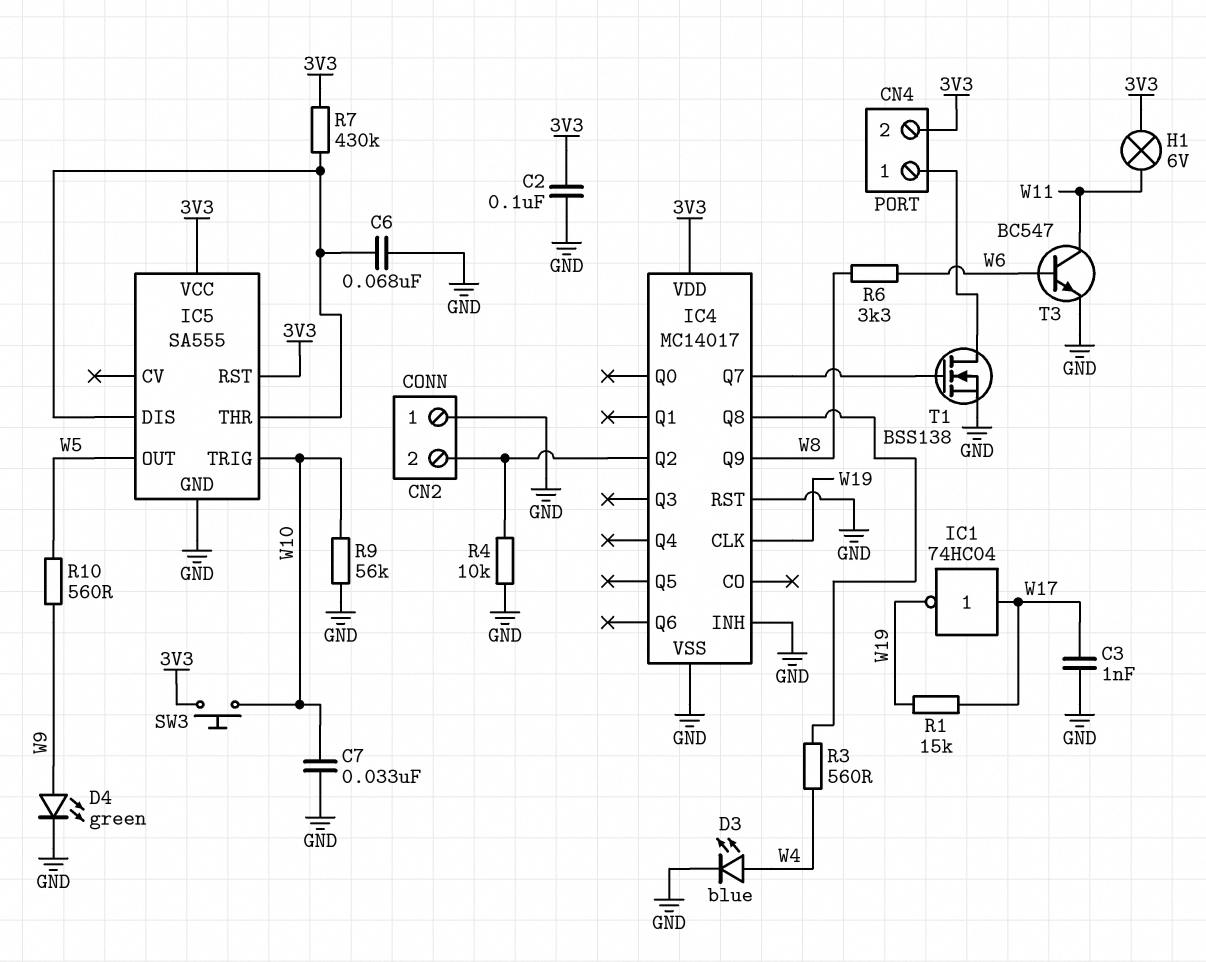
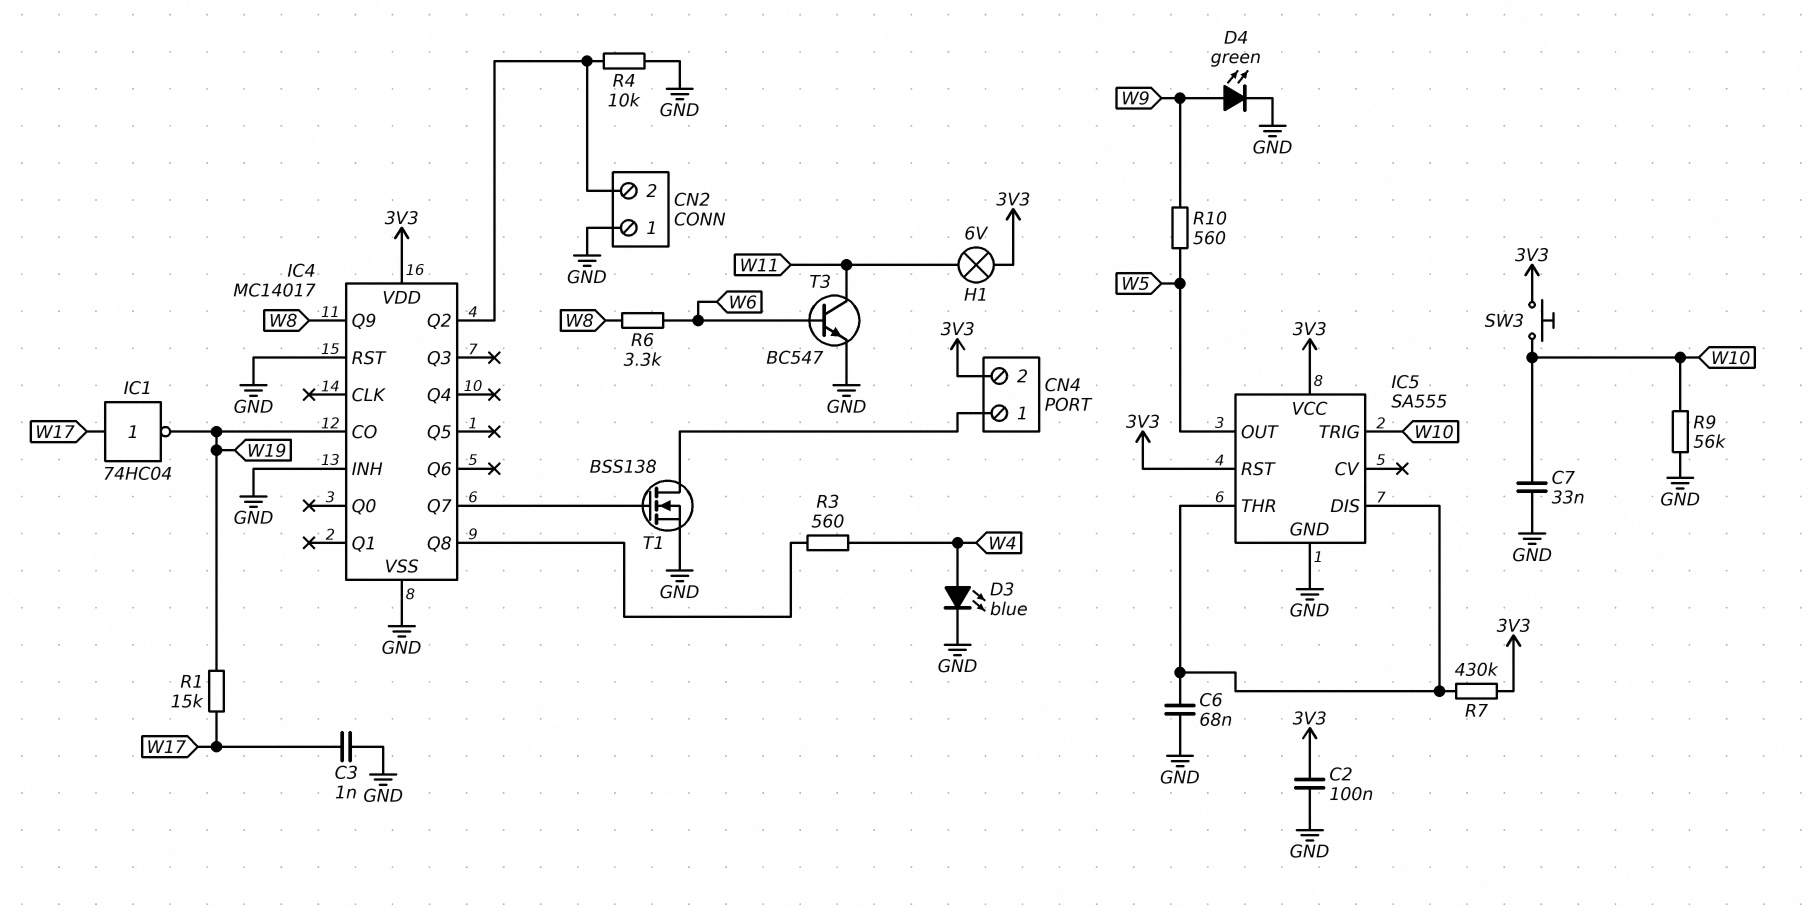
IC4 pin CLK: W19 -> none
IC4 pin CO: none -> W19

